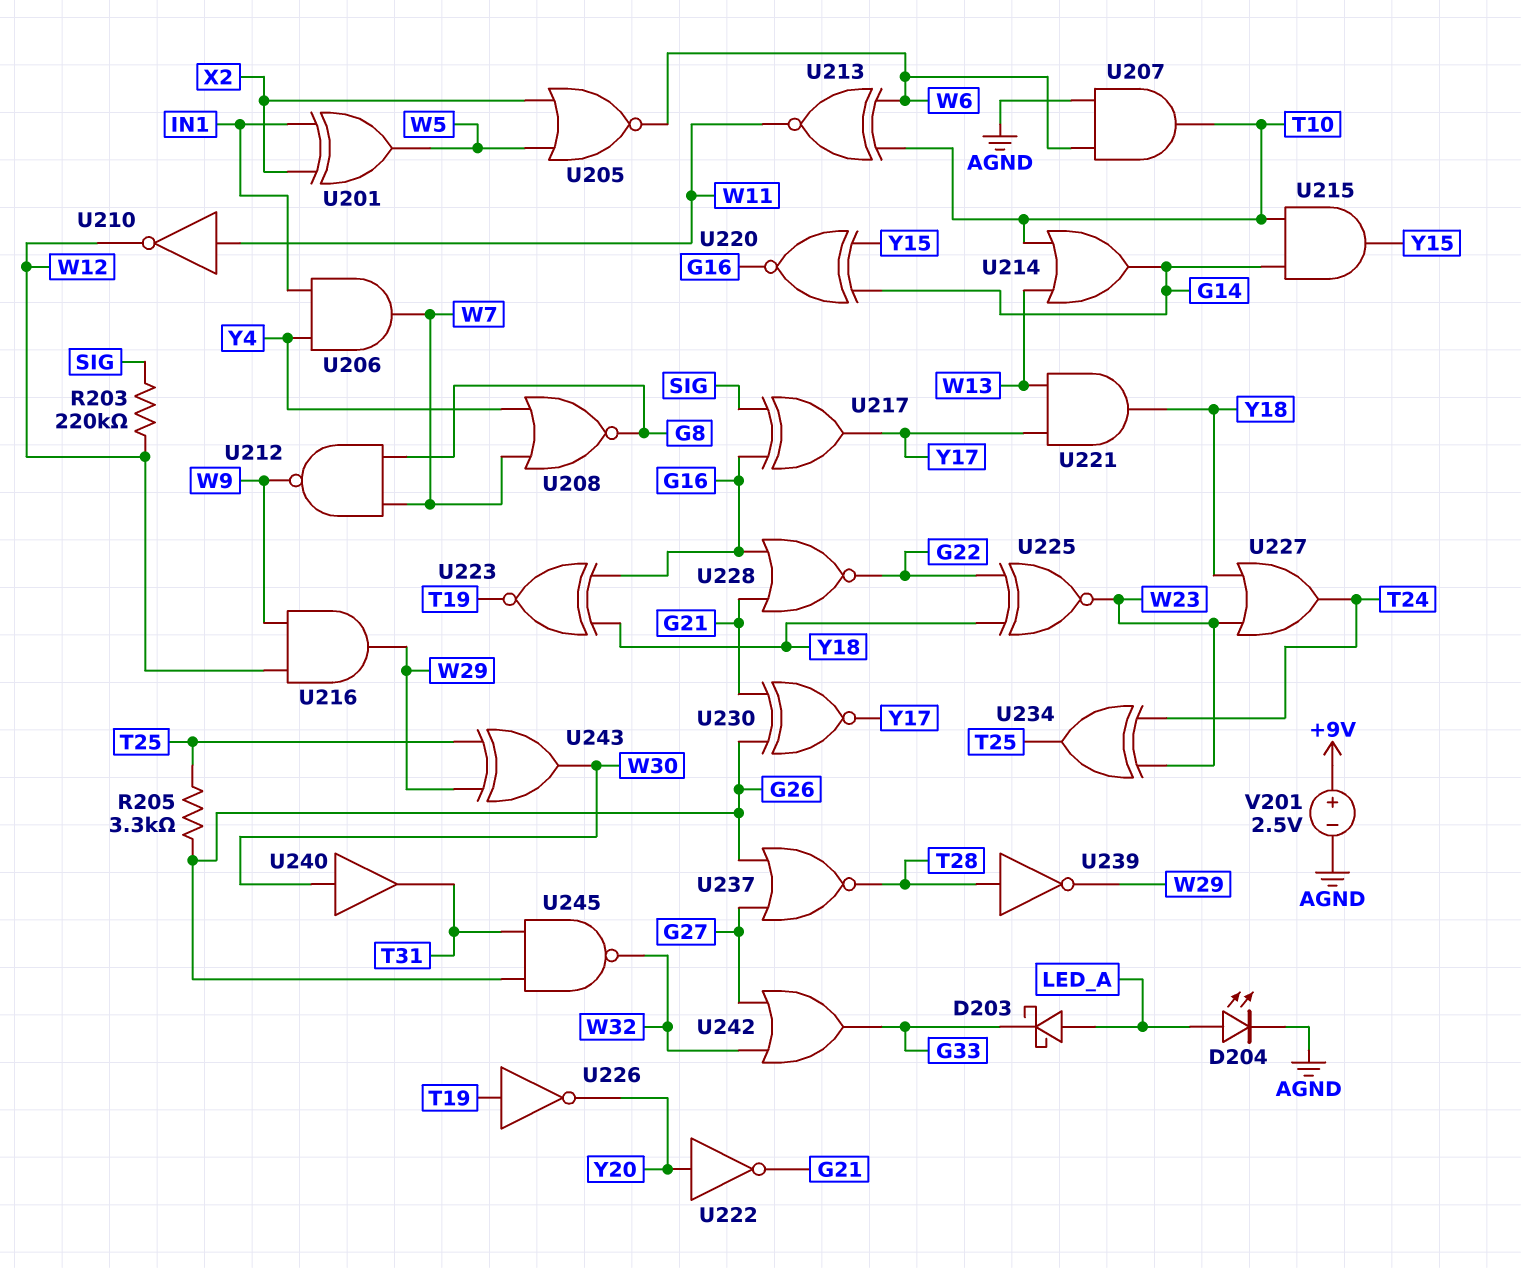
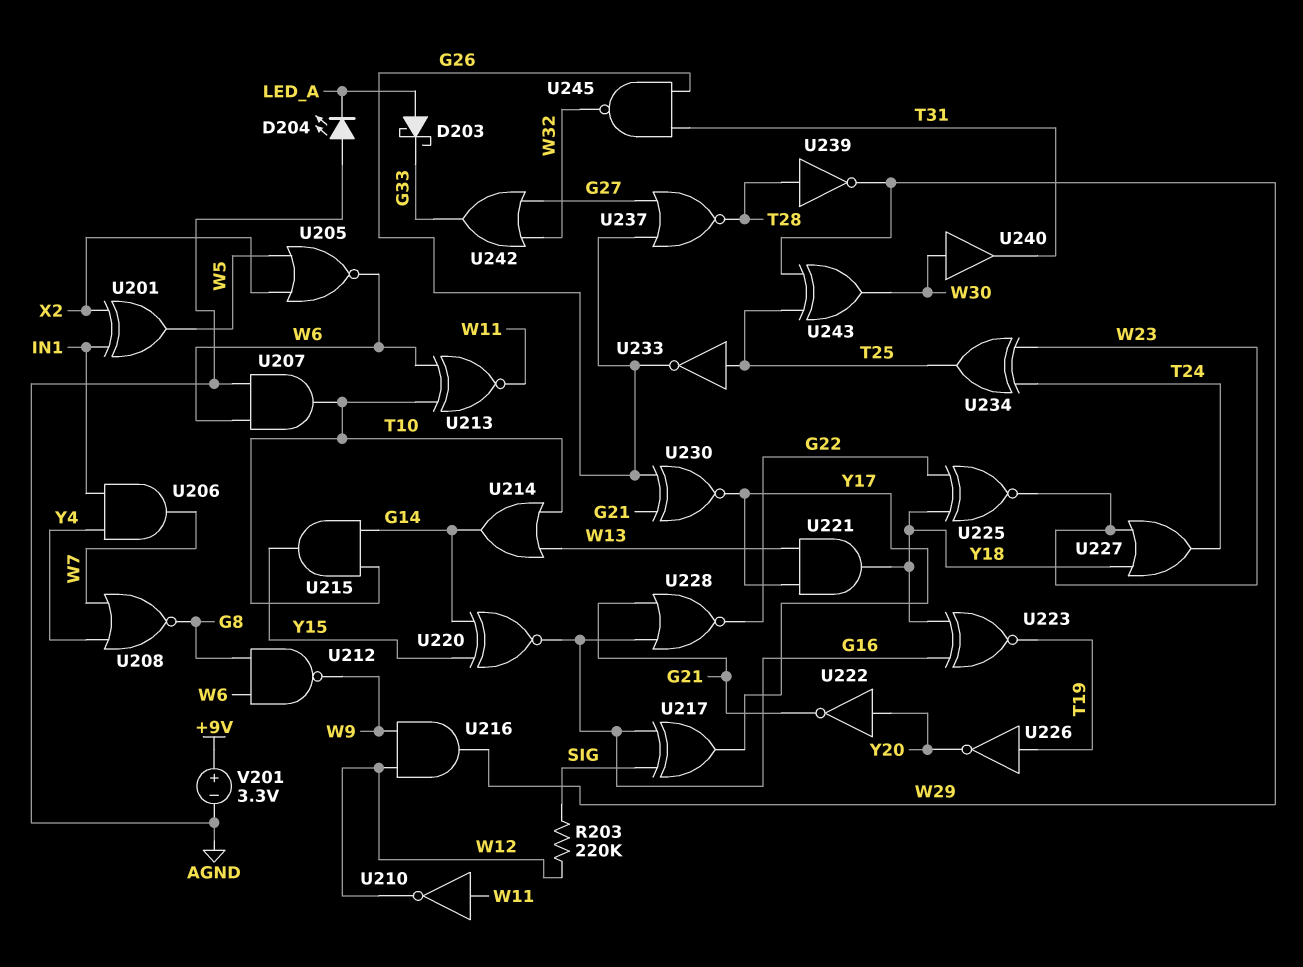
D204: LED (A LED_A, K AGND) -> LED (A AGND, K LED_A)
R205: 3.3k (G26, T25) -> none
U212: NAND (in G8, in W7, out W9) -> NAND (in G8, in W6, out W9)
U233: none -> NOT (in T25, out G26)
V201: 2.5V (plus +9V, minus AGND) -> 3.3V (plus +9V, minus AGND)

